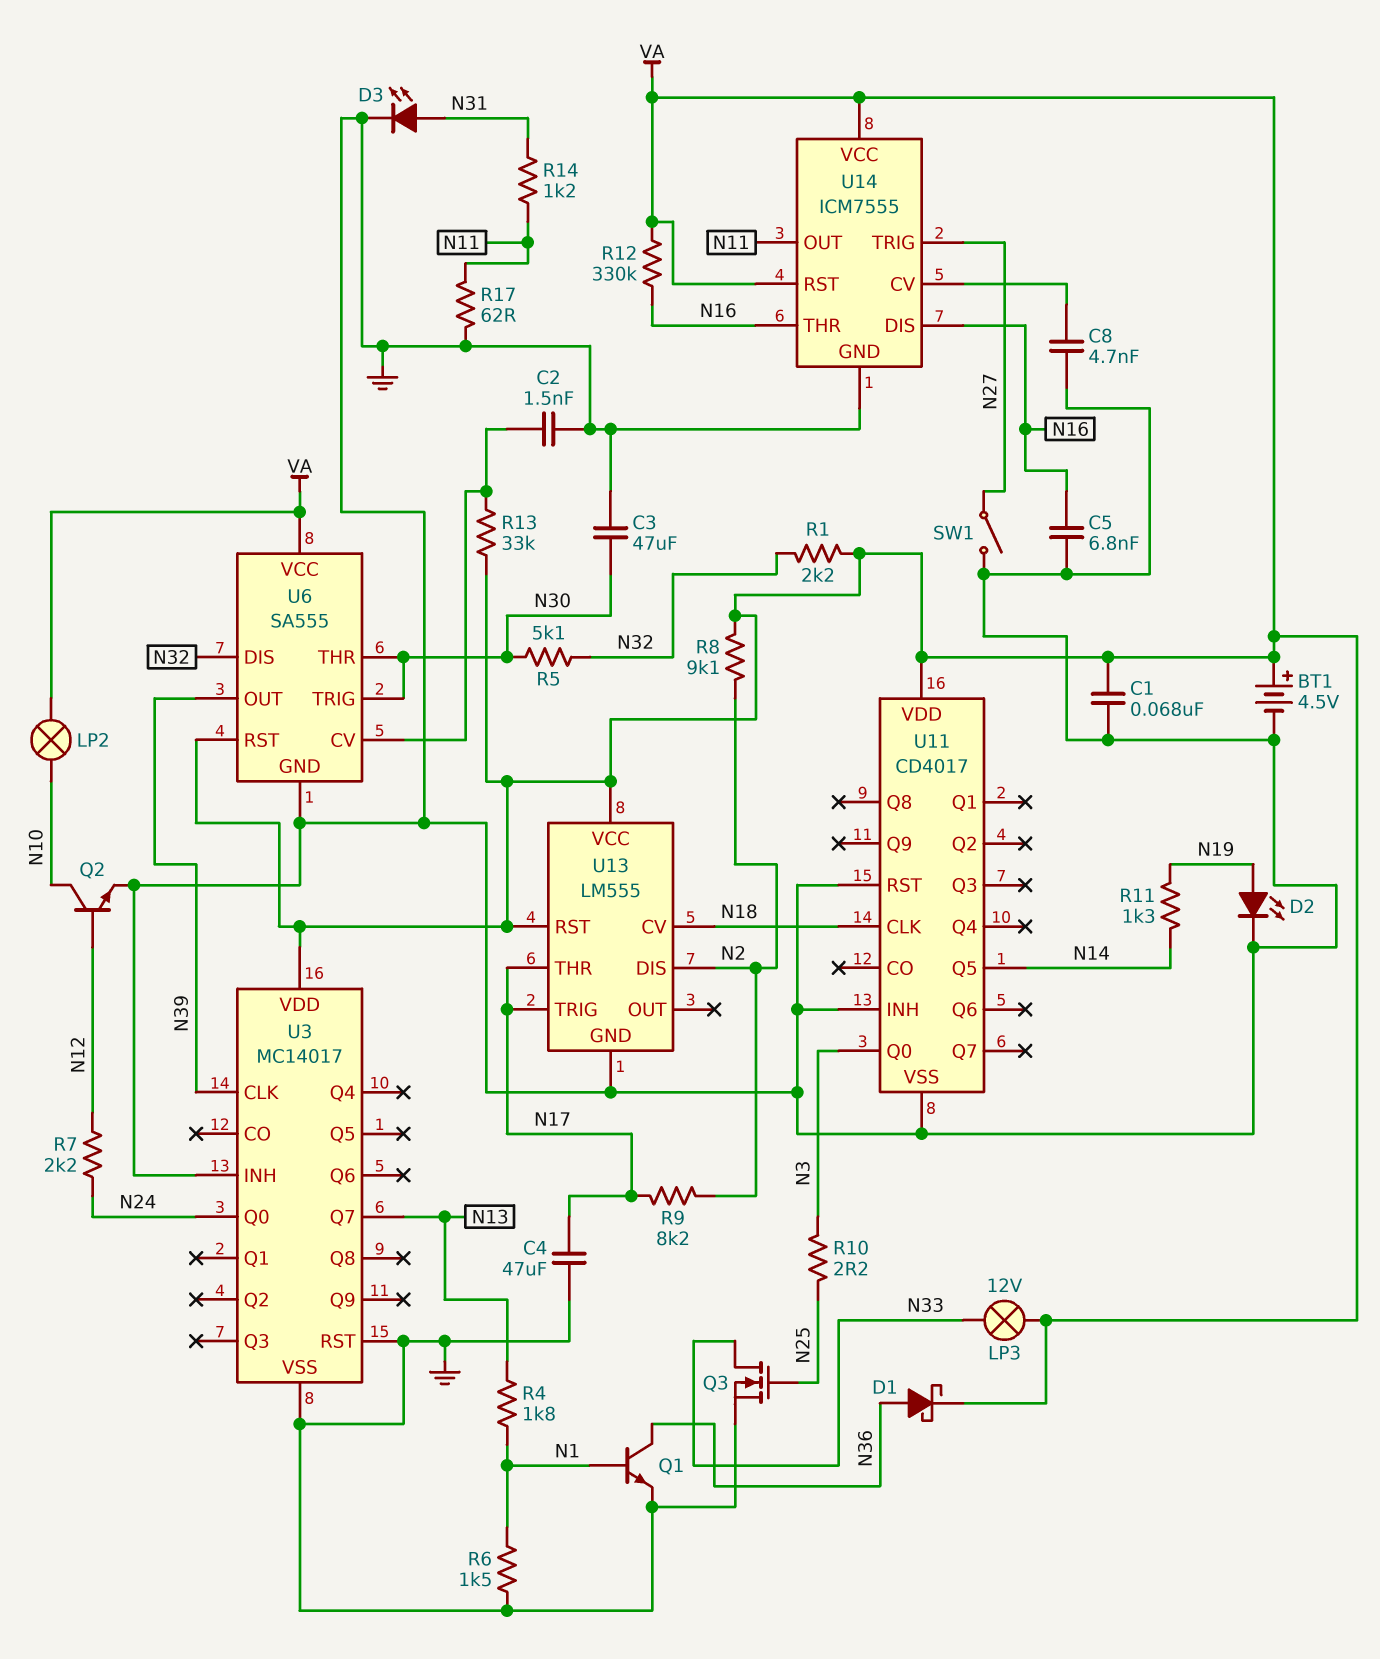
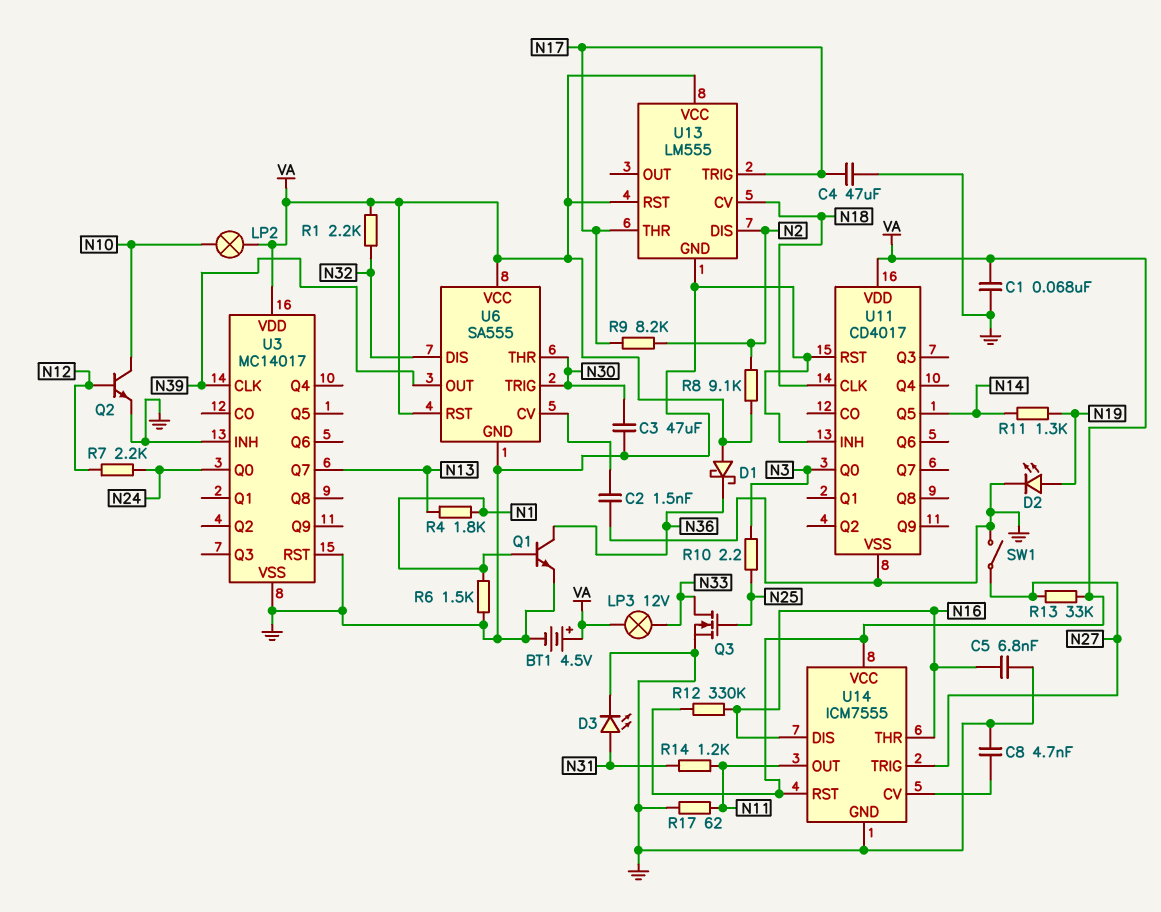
D1: schottky (A N36, K VA) -> schottky (A VA, K N36)
R5: 5.1k (N30, N32) -> none
R13: 33k (U6/CV, VA) -> 33k (N27, VA)

